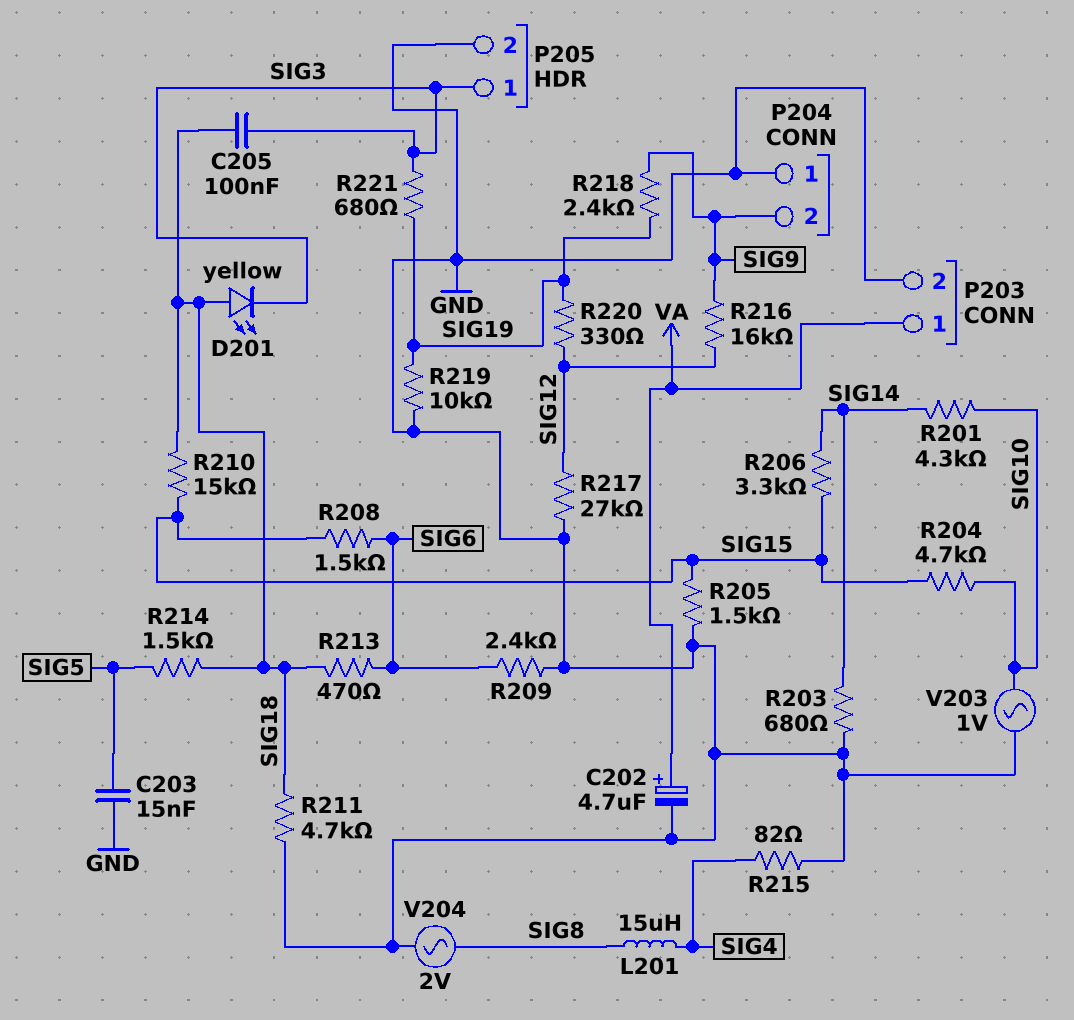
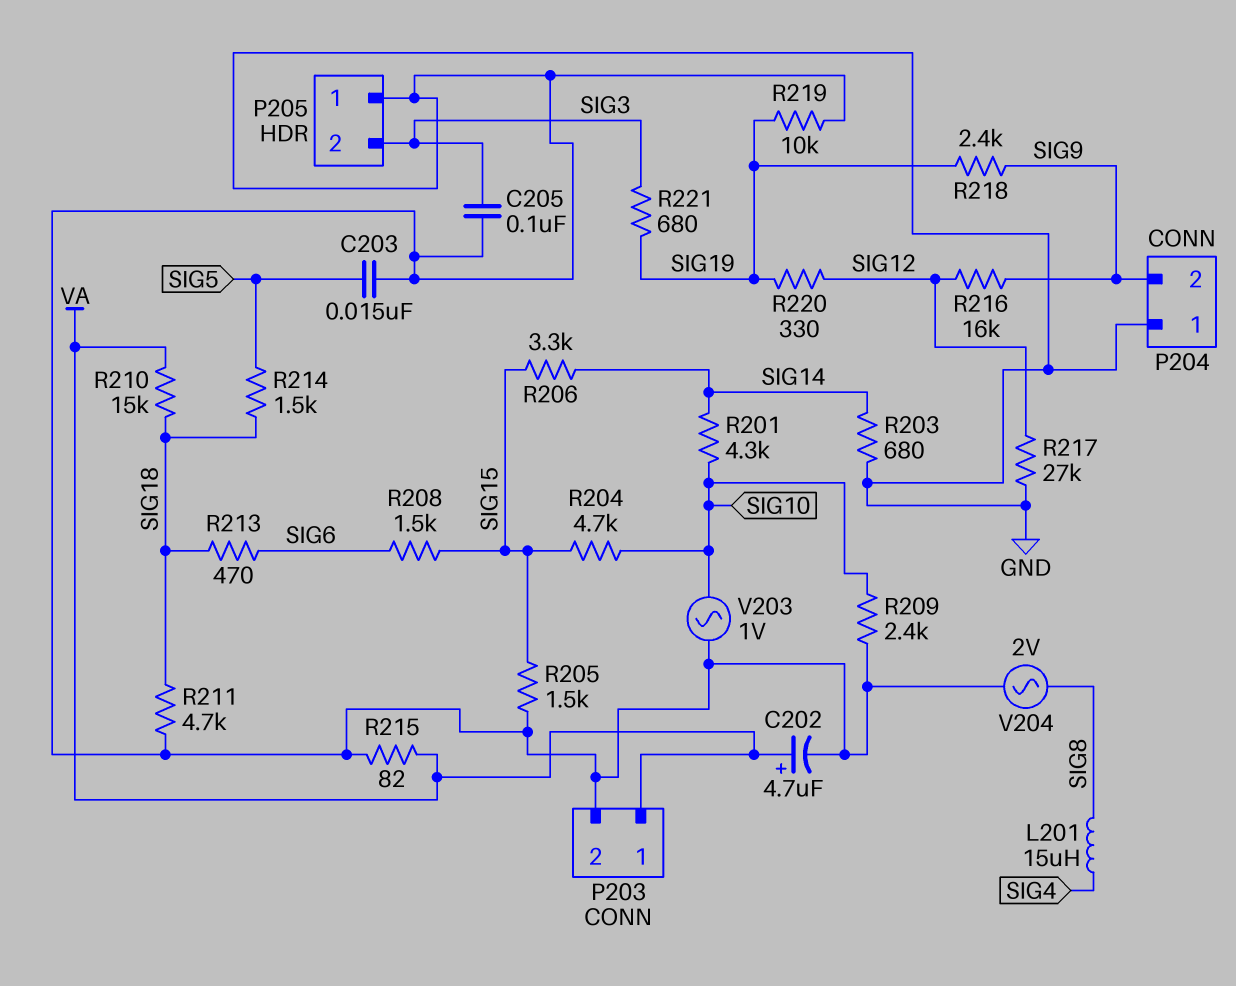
C205: 100nF (SIG3, SIG18) -> 100nF (GND, SIG3)
D201: LED yellow (A SIG18, K SIG3) -> none
P205 pin 1: SIG3 -> GND
P205 pin 2: GND -> SIG3
R209: 2.4k (GND, SIG6) -> 2.4k (GND, SIG10)
R210: 15k (SIG15, SIG18) -> 15k (SIG18, VA)
R215: 82 (GND, SIG4) -> 82 (GND, VA)

